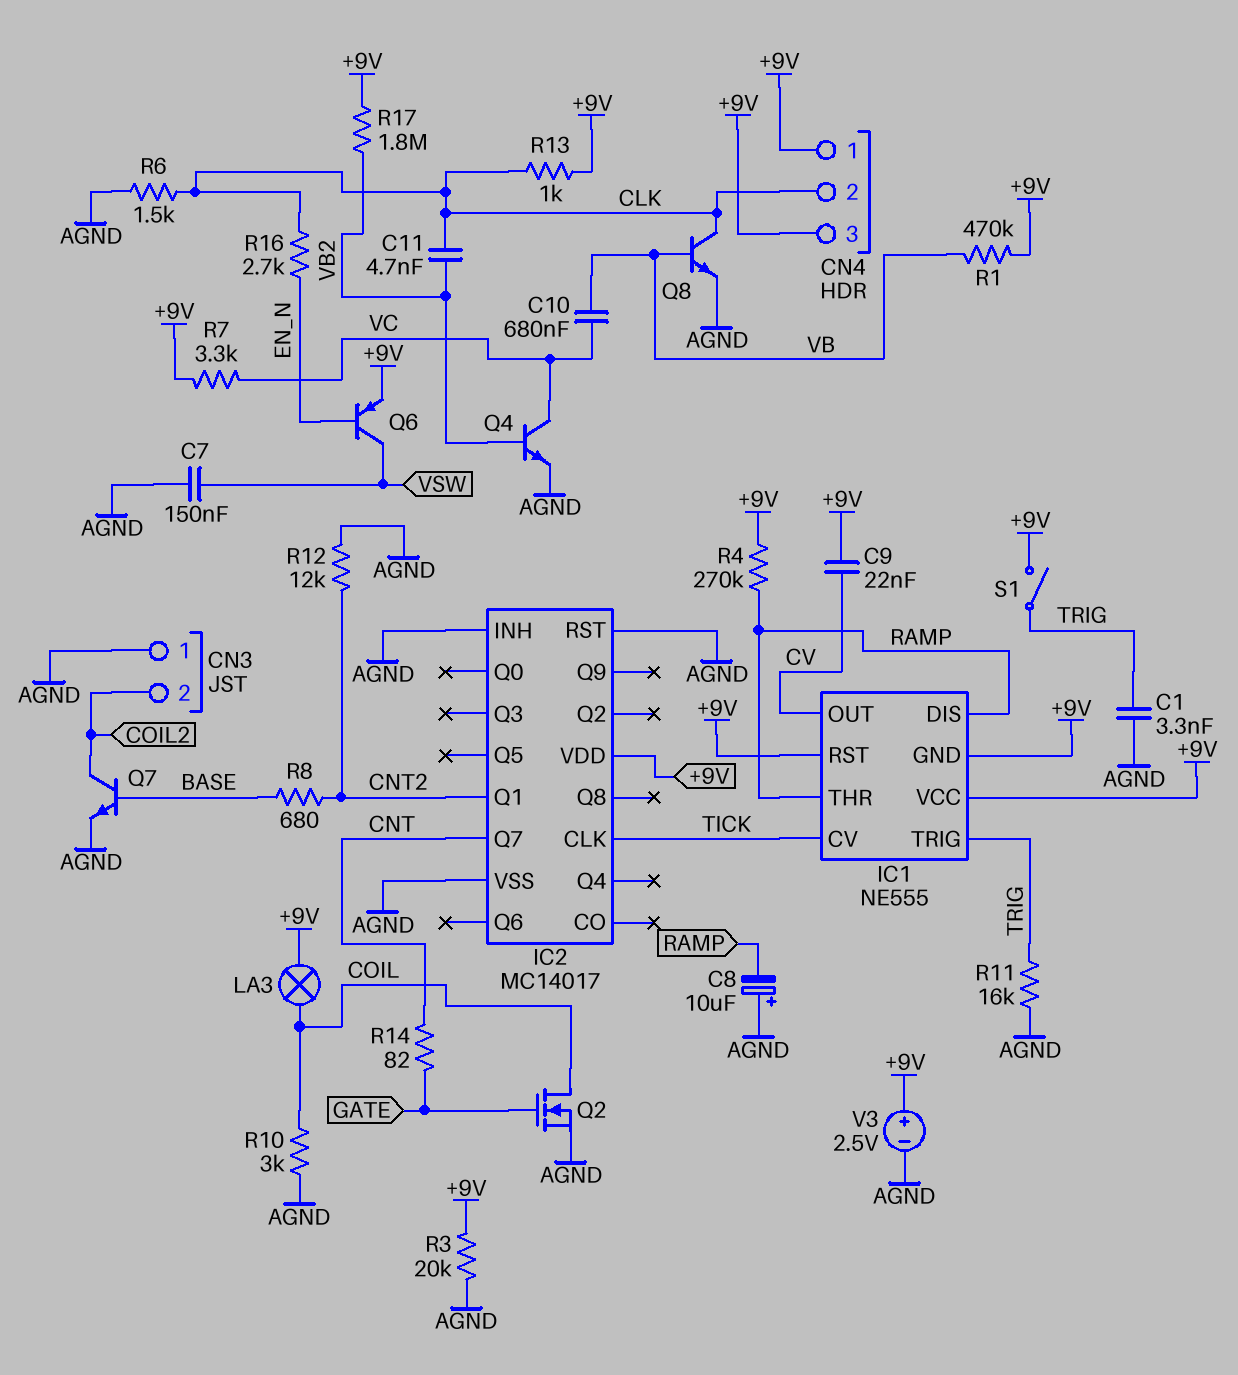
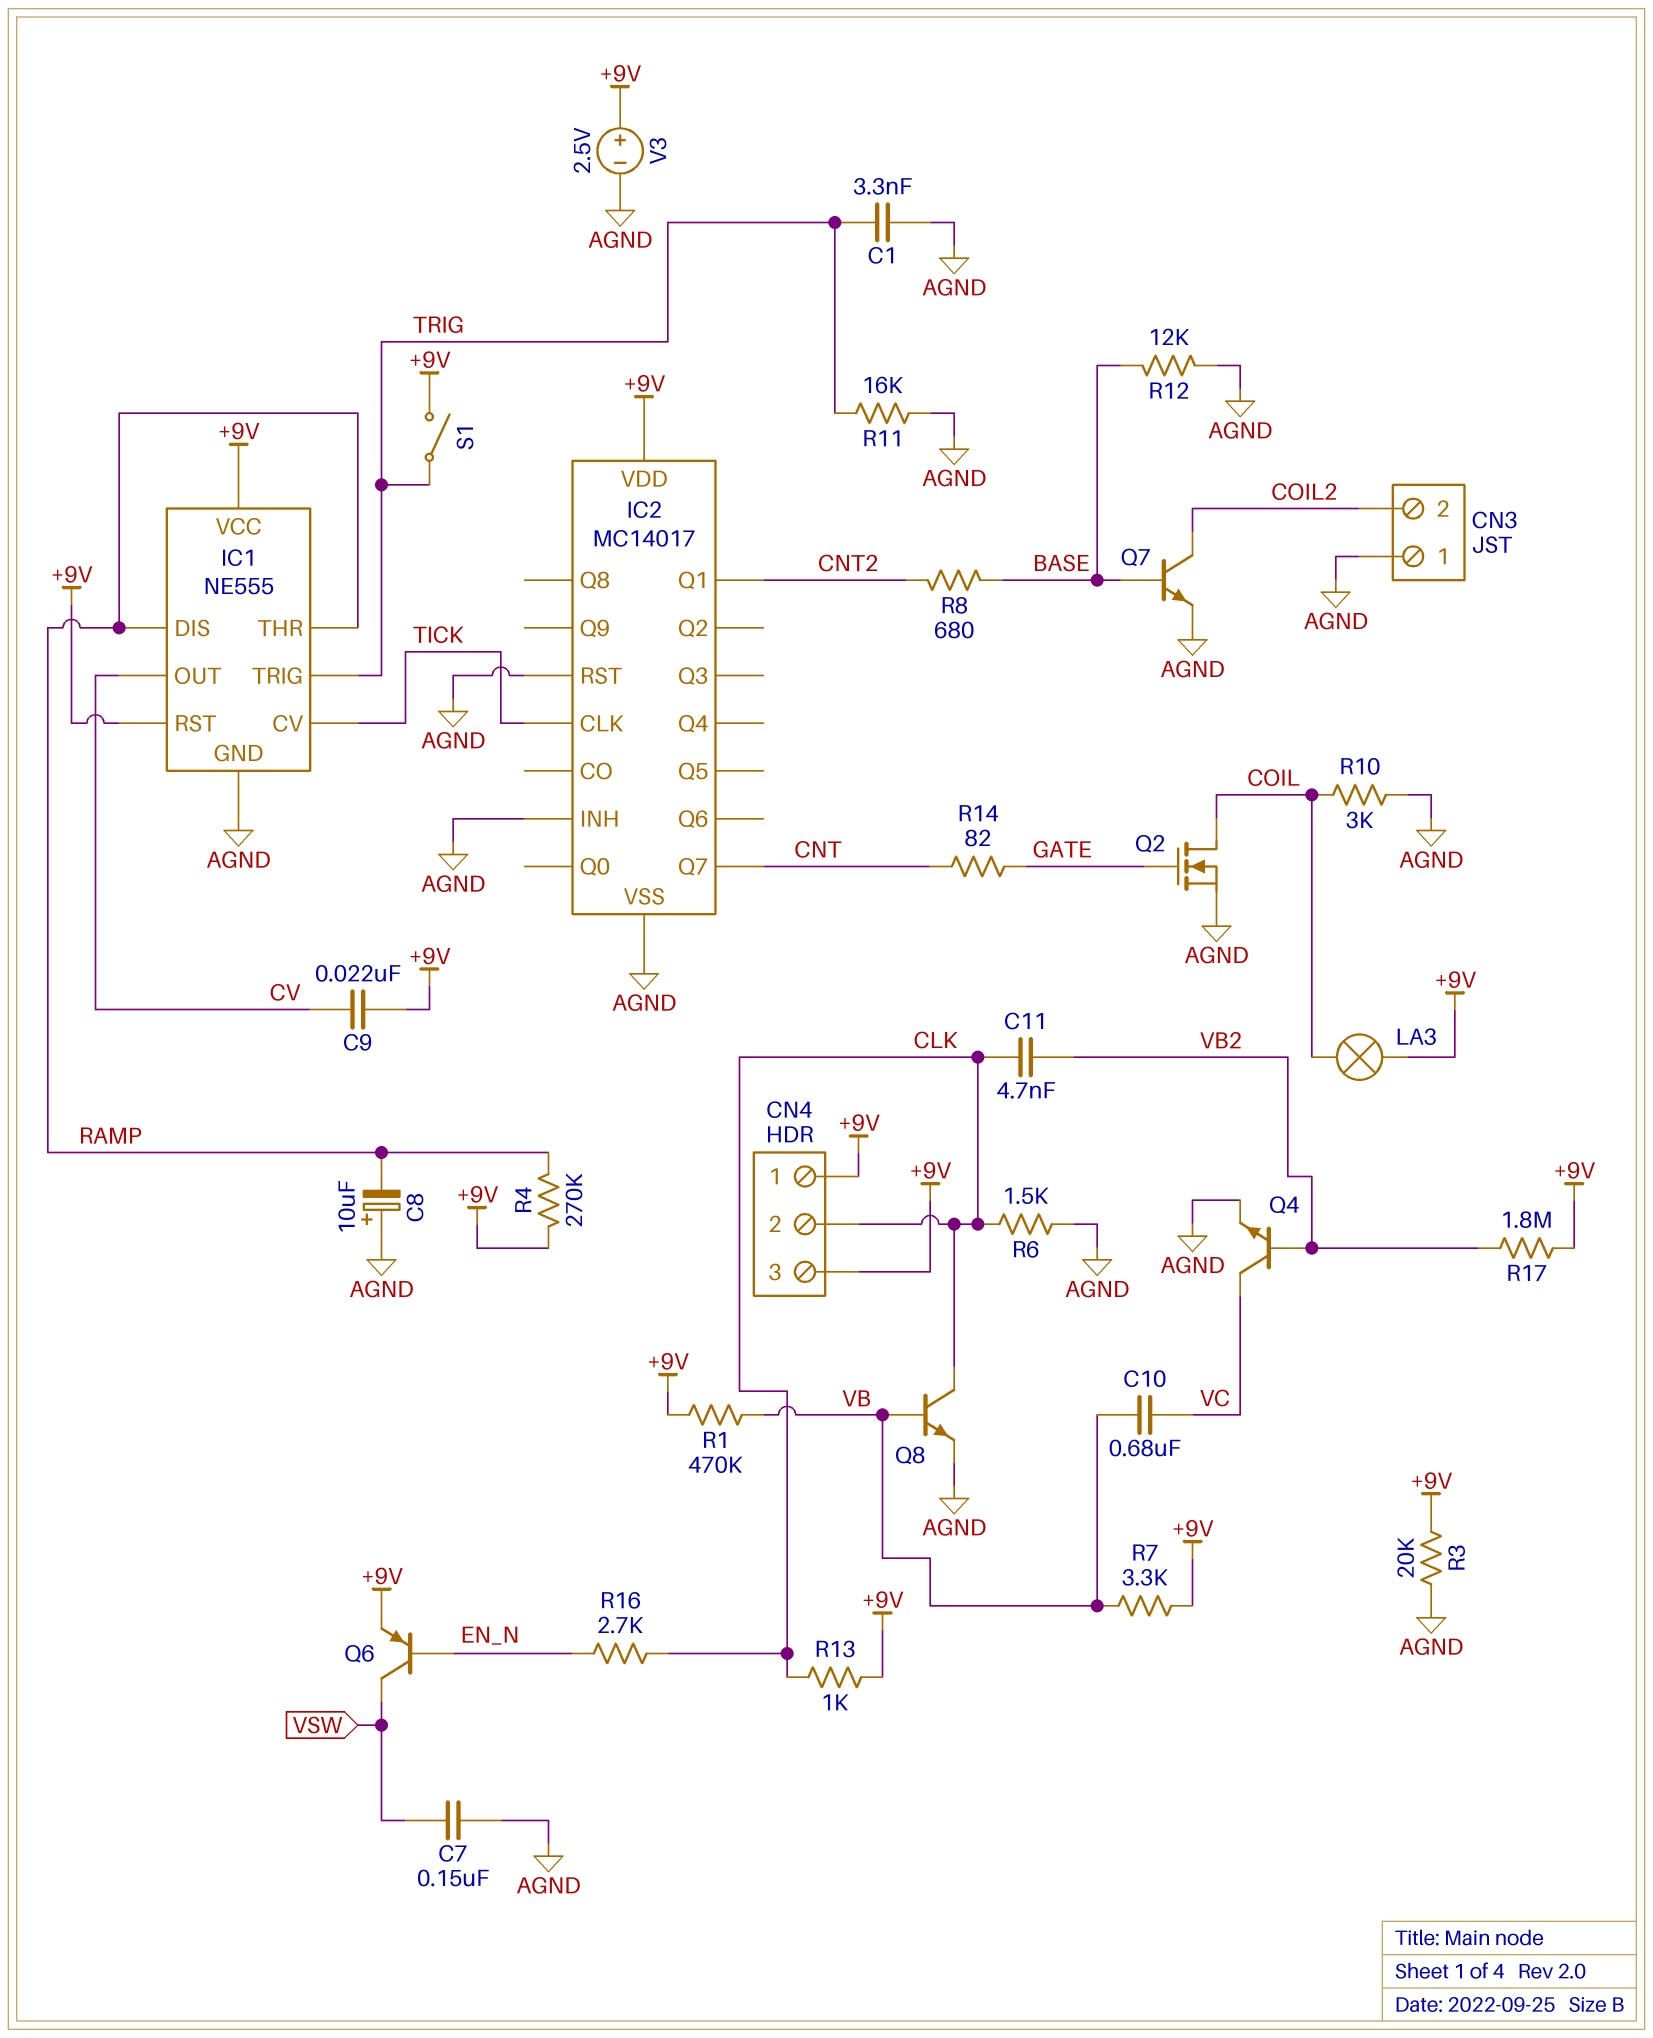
IC1 pin GND: +9V -> AGND
R7: 3.3k (+9V, VC) -> 3.3k (+9V, VB)
R12: 12k (AGND, CNT2) -> 12k (AGND, BASE)

